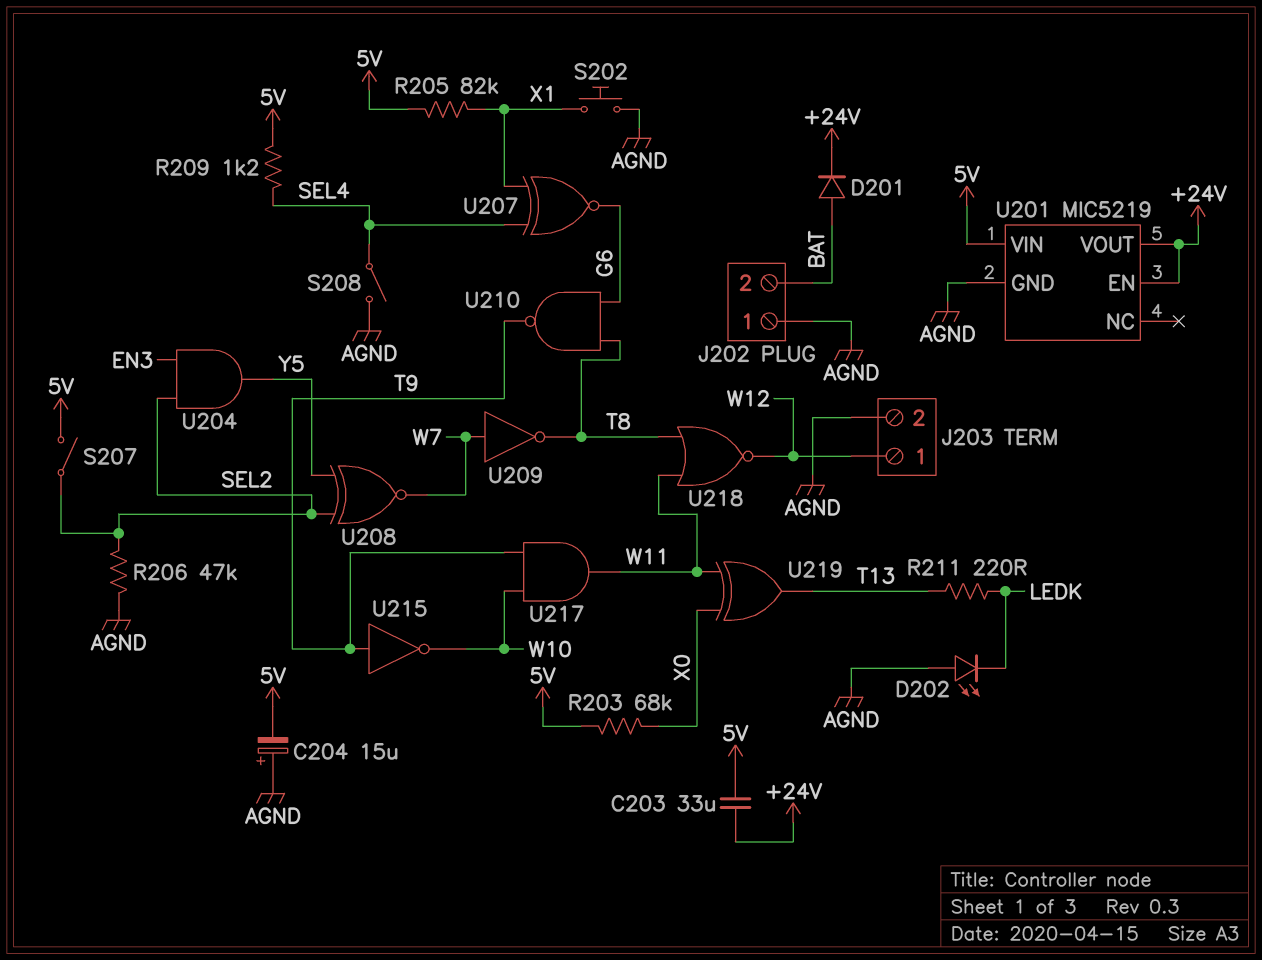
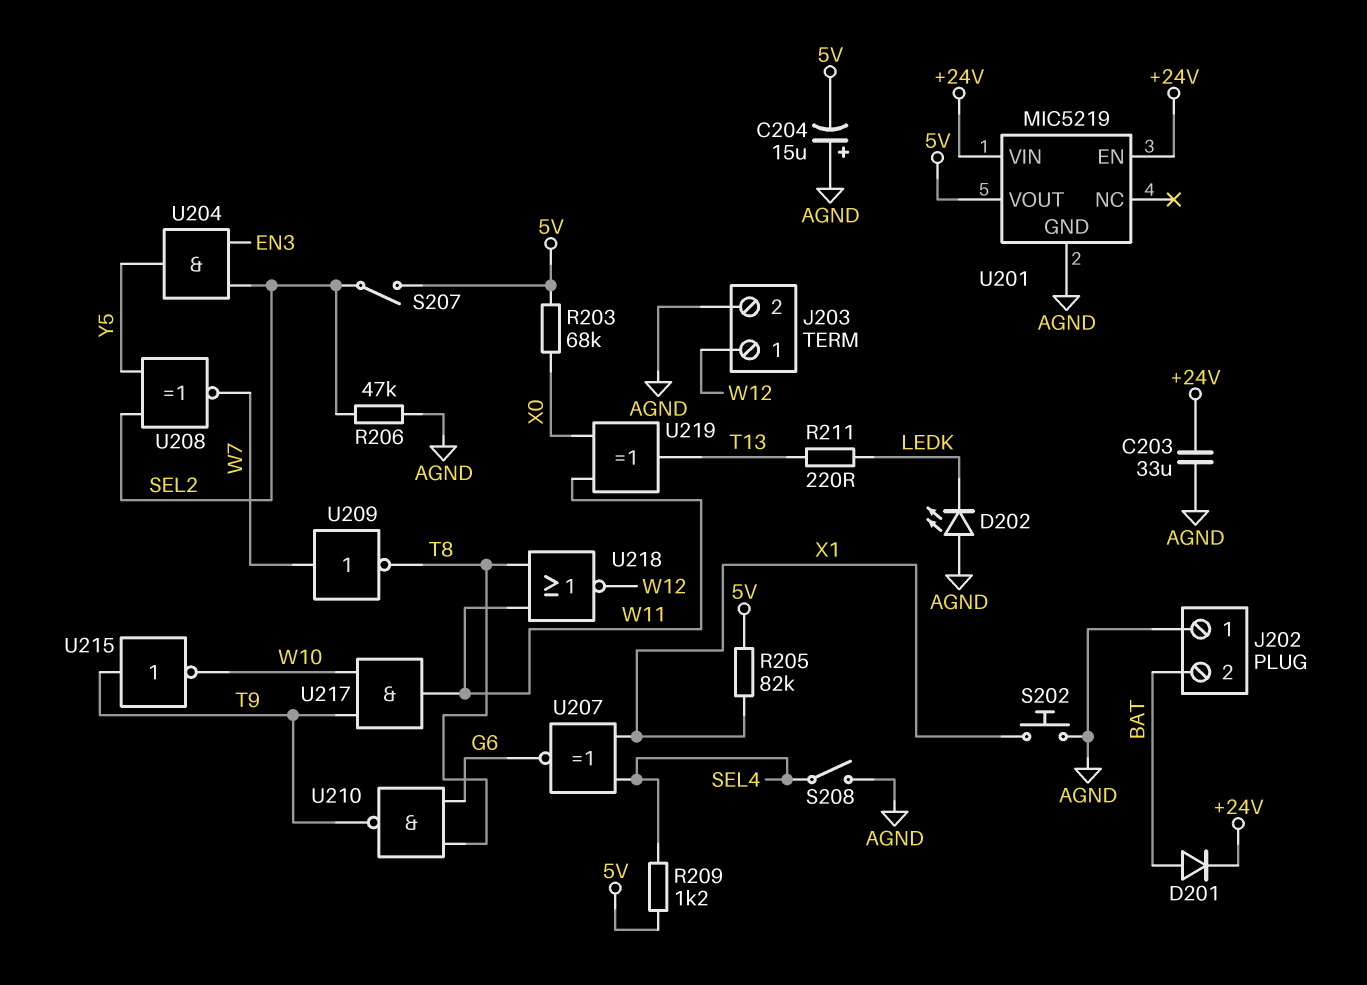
C203: 33uF (+24V, 5V) -> 33uF (+24V, AGND)
U201 pin VIN: 5V -> +24V
U201 pin VOUT: +24V -> 5V

